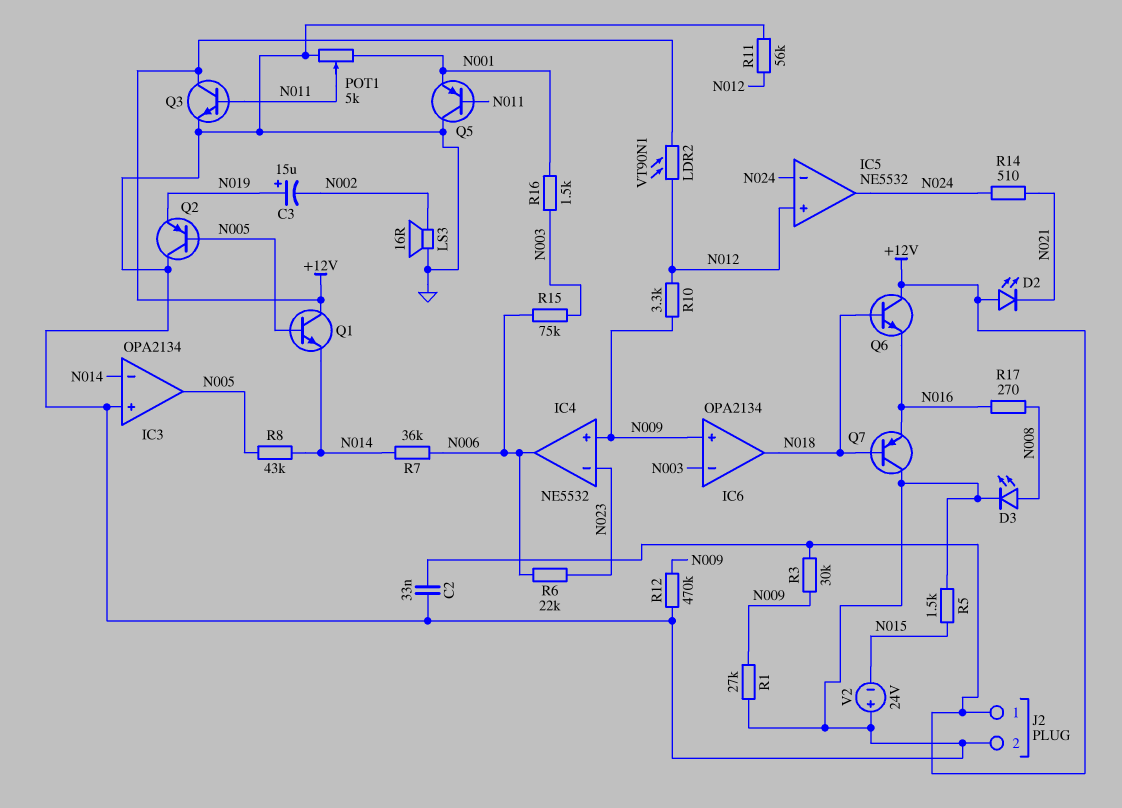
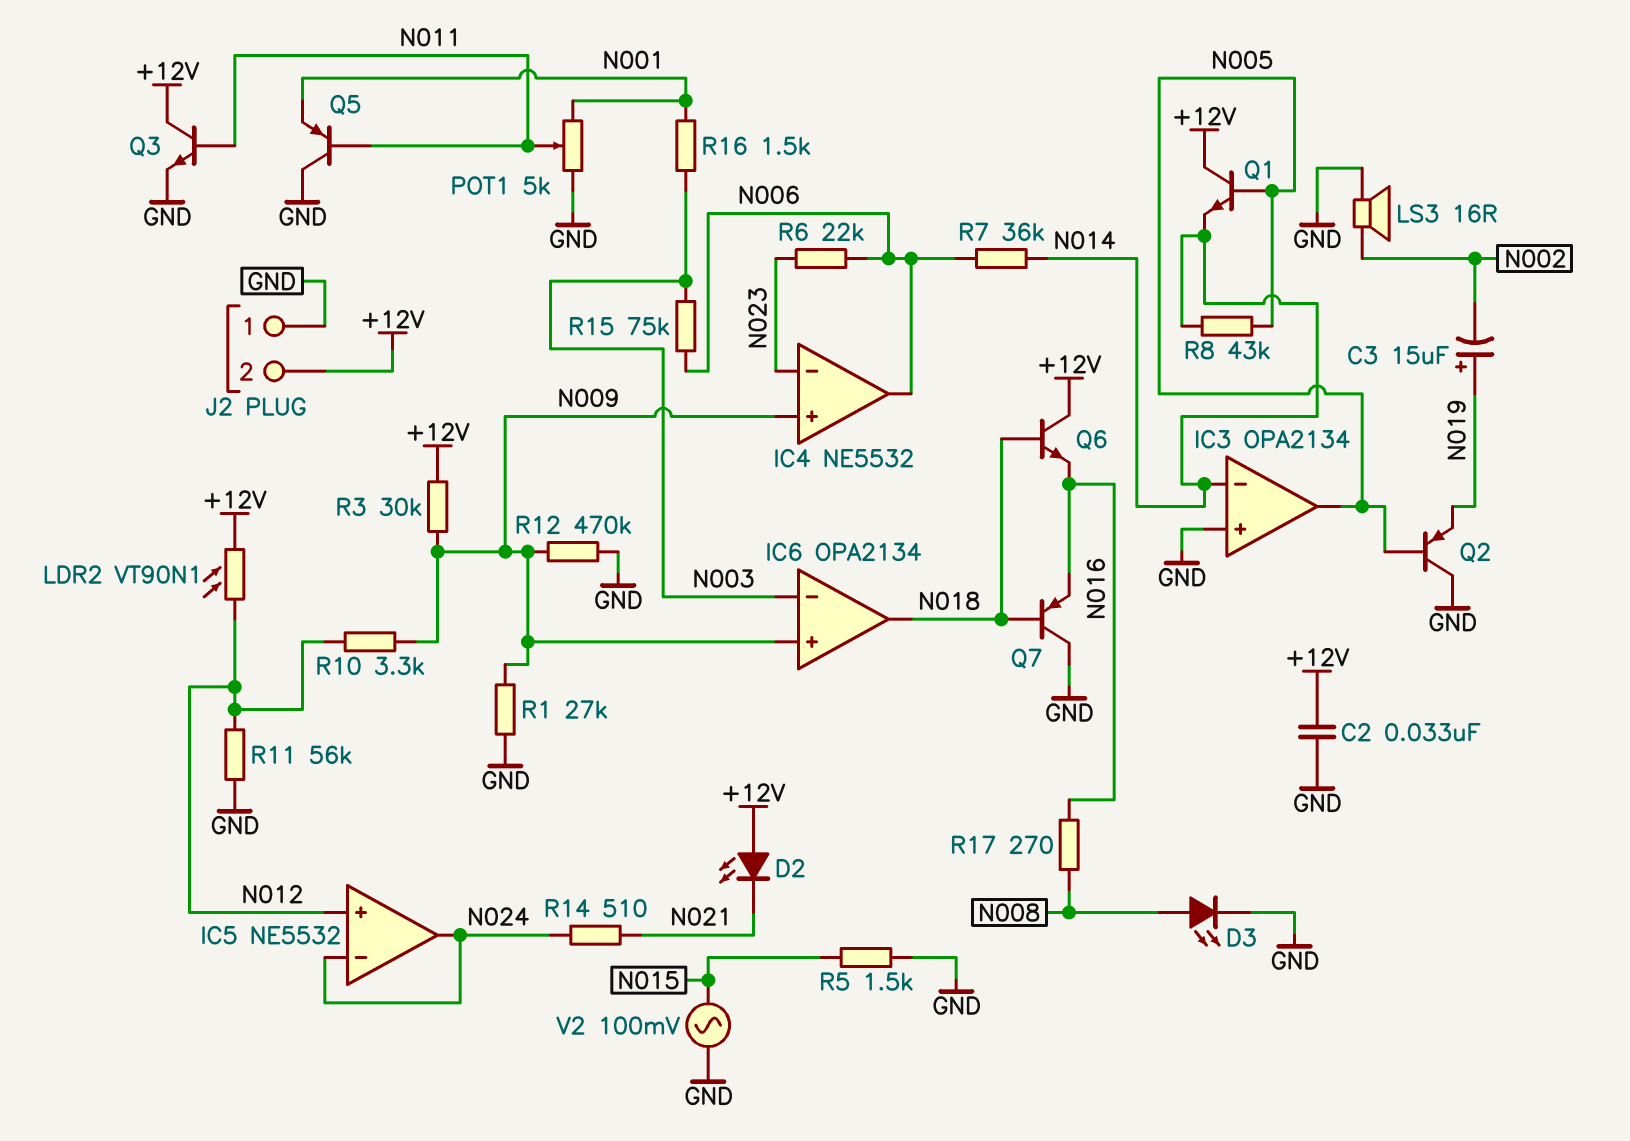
J2 pin 1: +12V -> GND
J2 pin 2: GND -> +12V
V2: 24V (plus GND, minus N015) -> AC 100mV (GND, N015)

